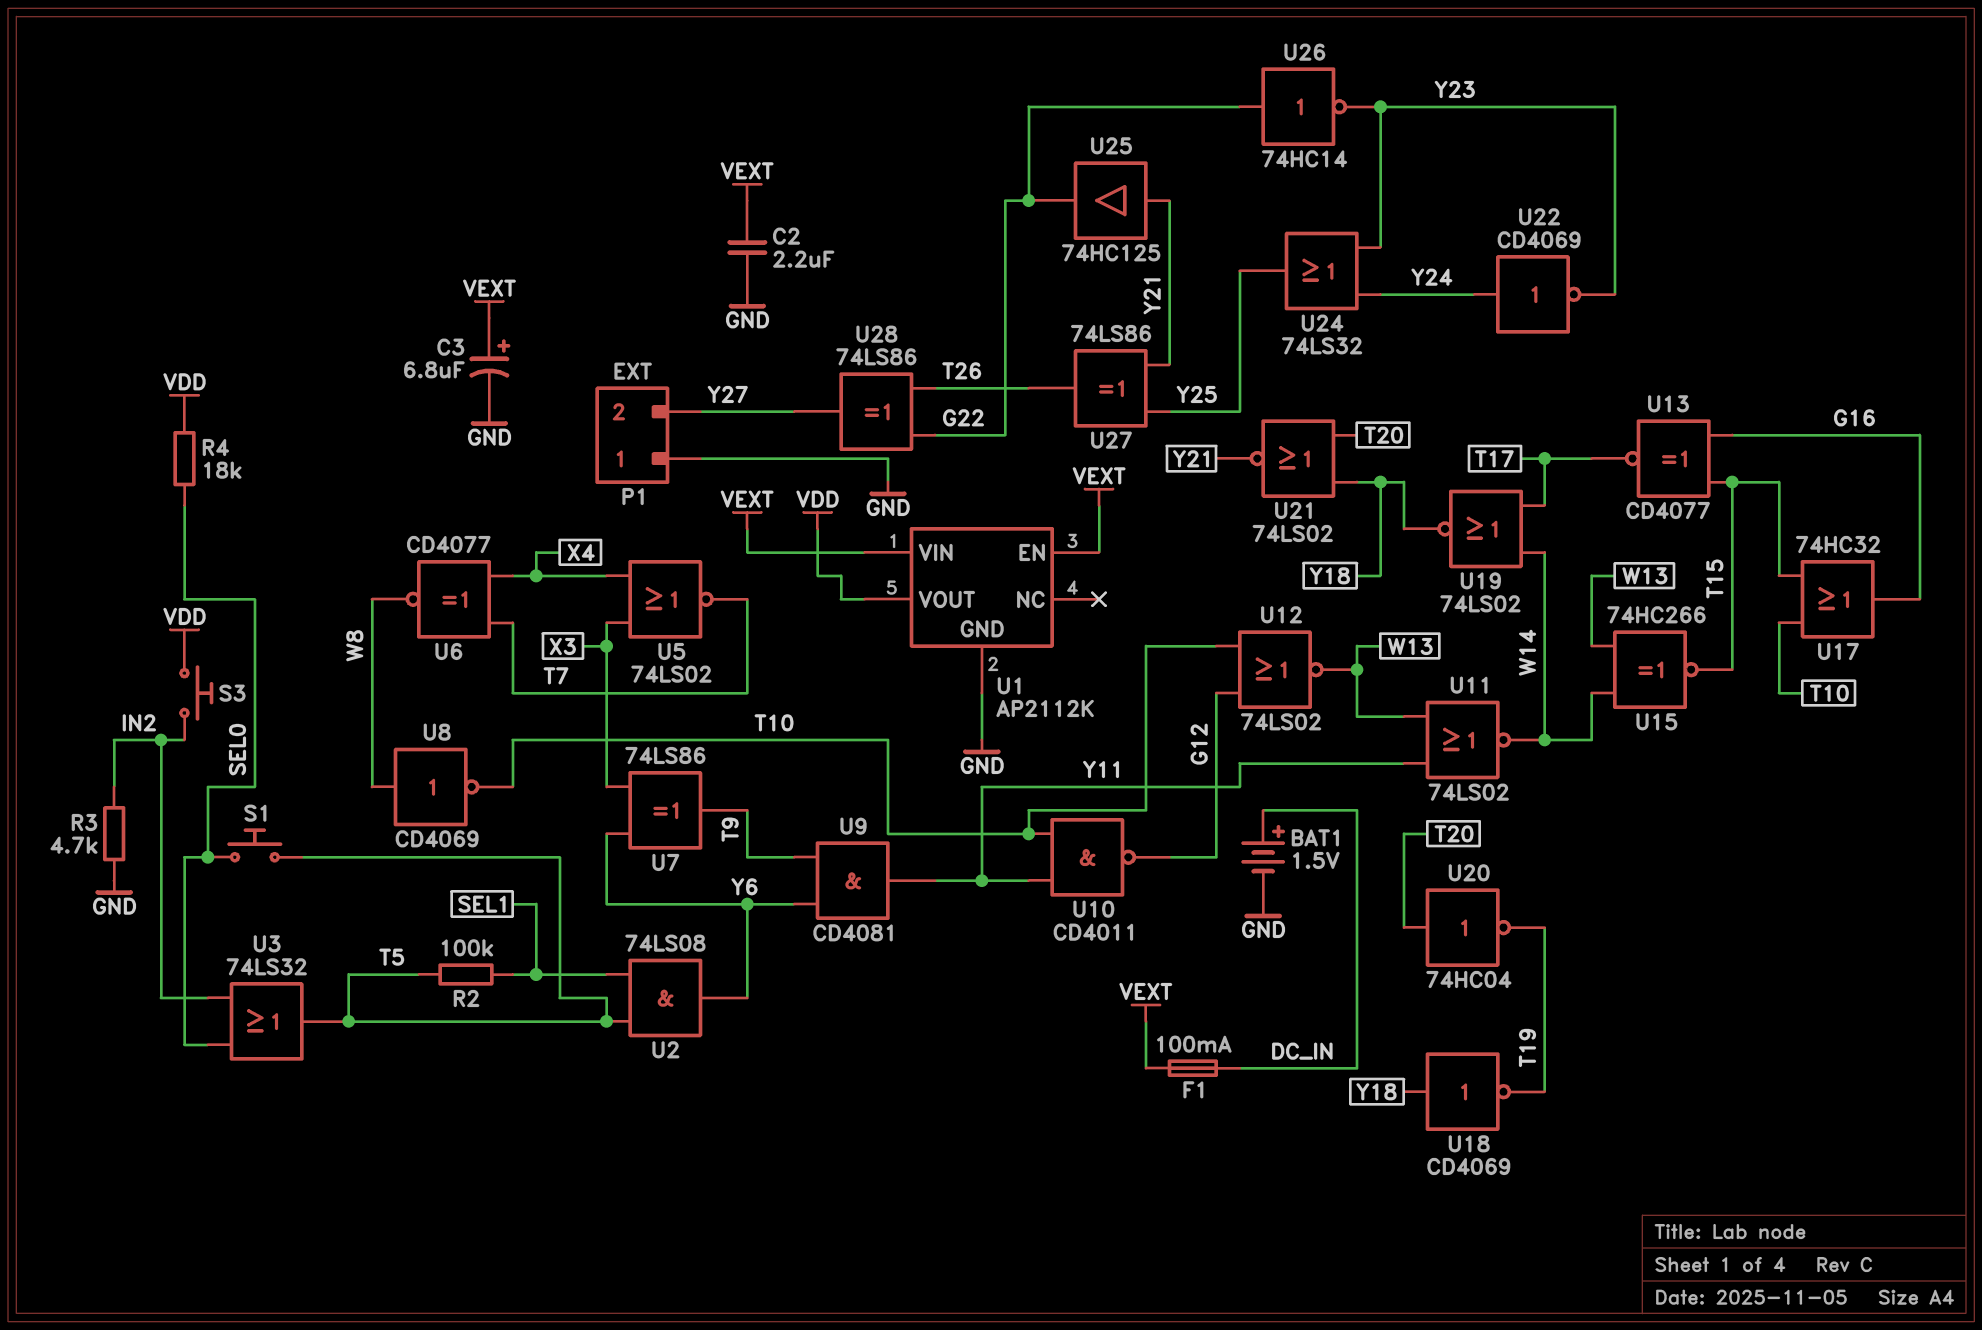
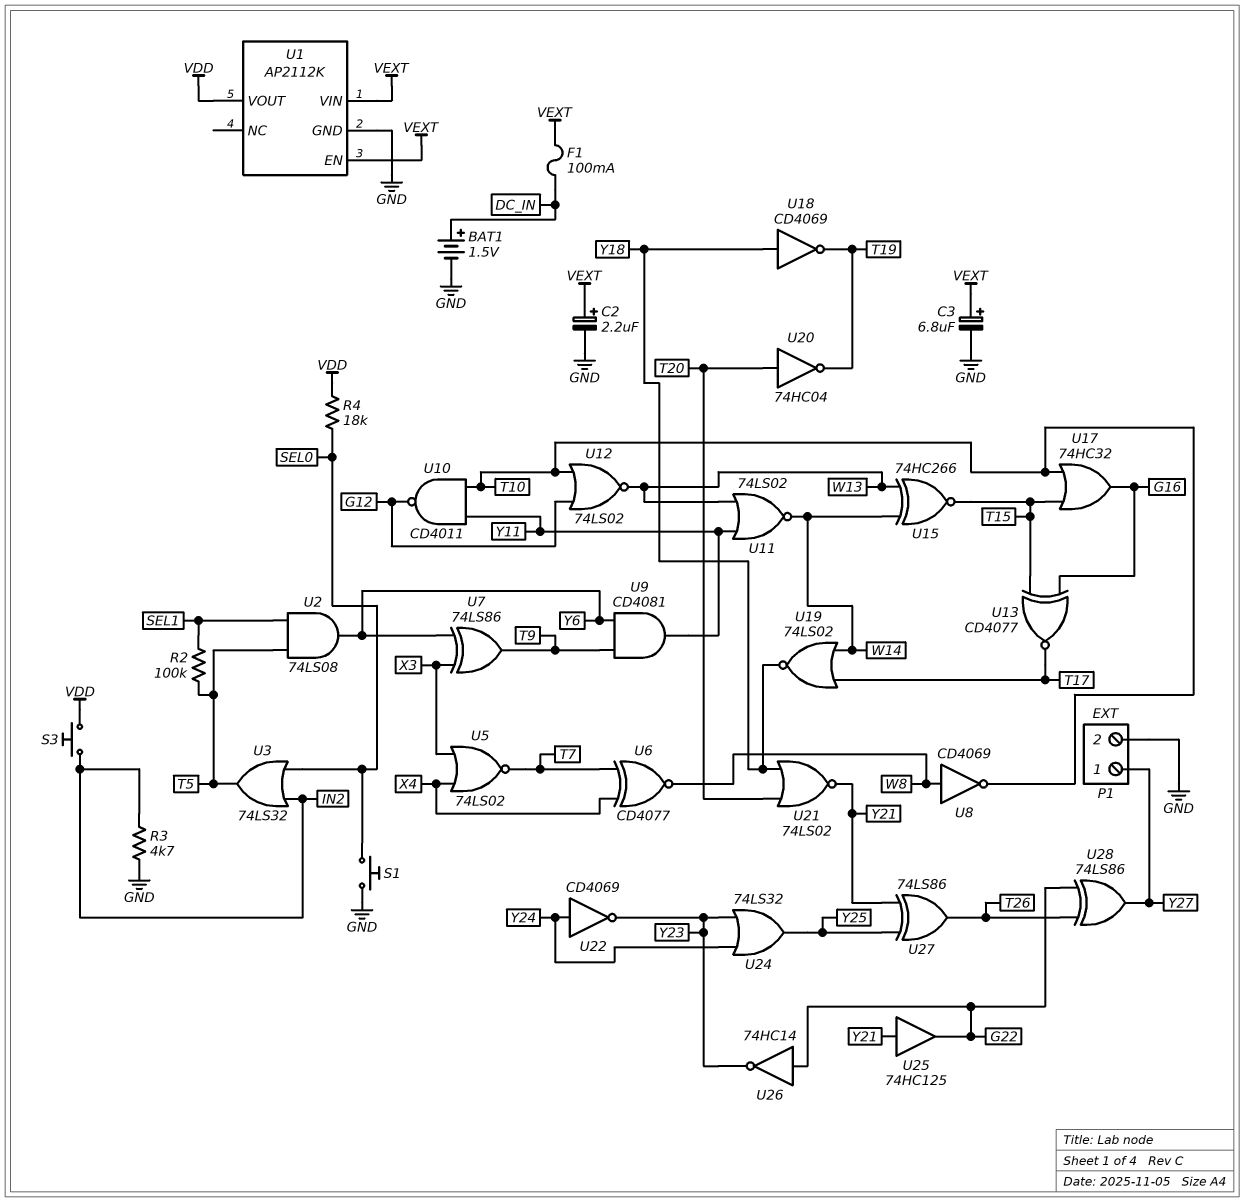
C2: 2.2uF (GND, VEXT) -> 2.2uF (plus VEXT, minus GND)
P1 pin 1: GND -> Y27
P1 pin 2: Y27 -> GND
S1: button (SEL0, T5) -> button (GND, SEL0)

